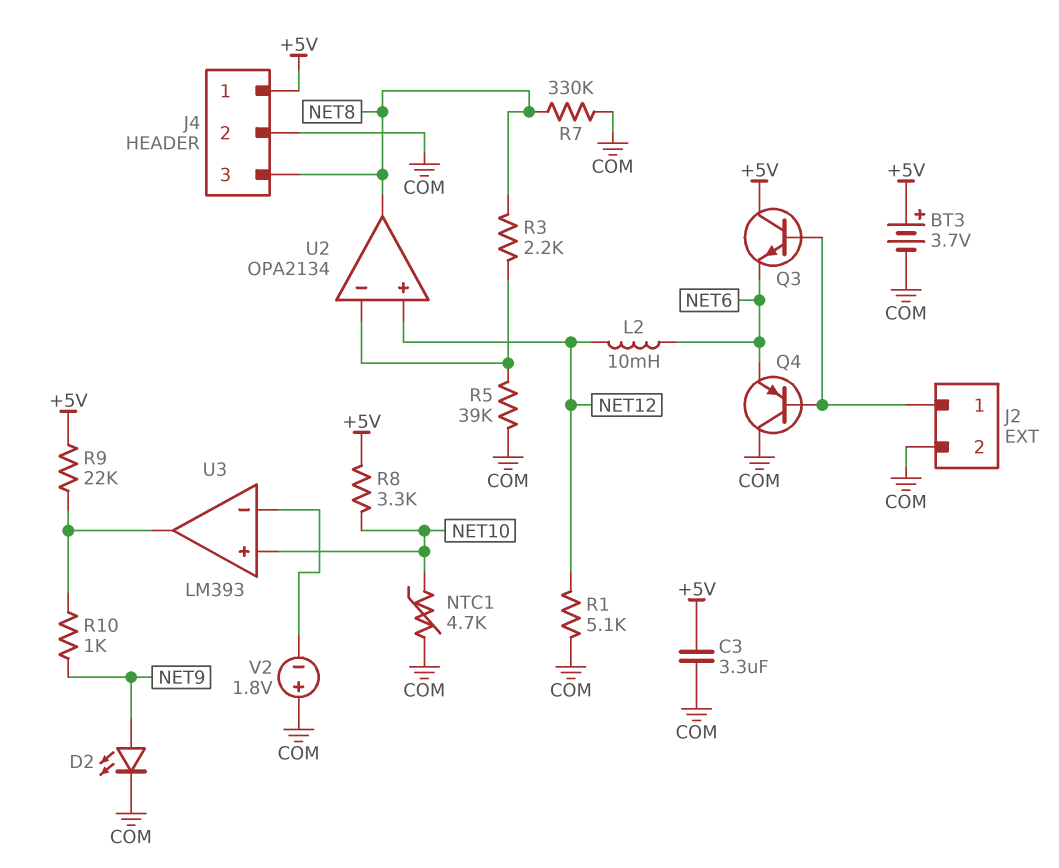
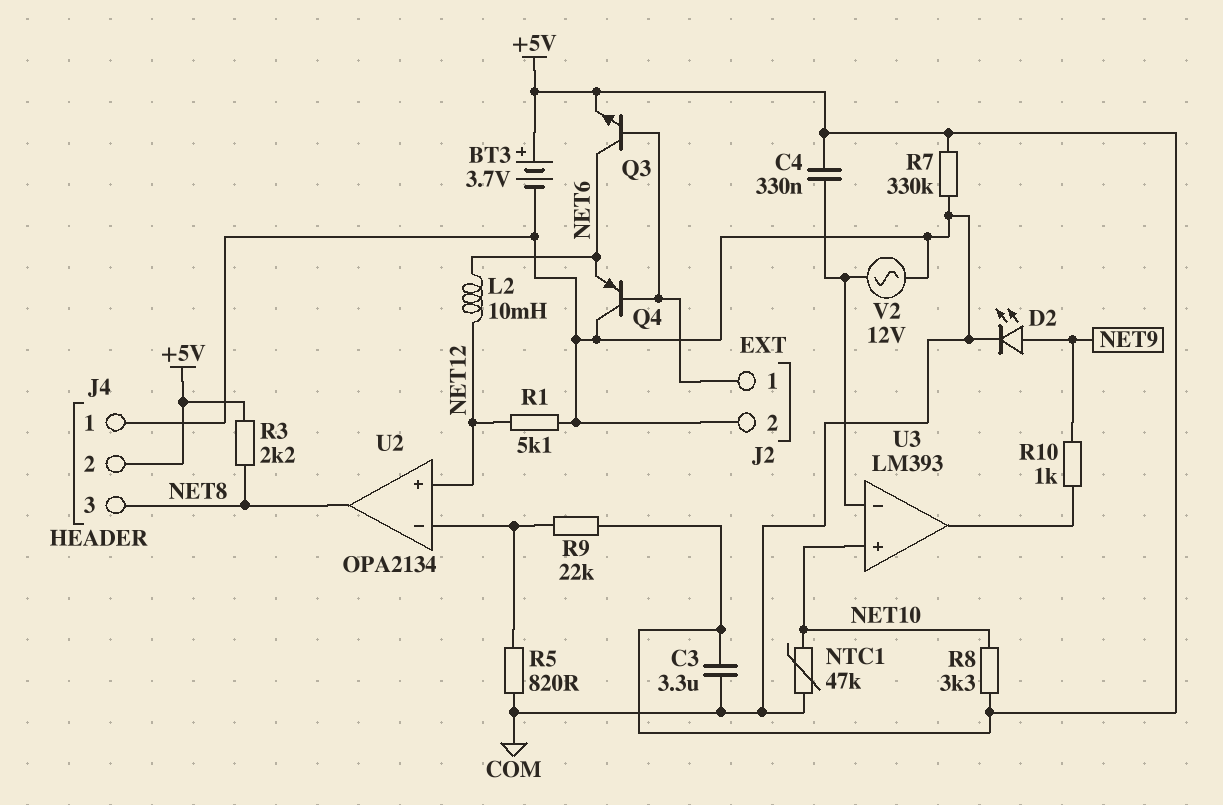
C4: none -> 330nF (+5V, U3/in-)
J4 pin 1: +5V -> COM
J4 pin 2: COM -> +5V
NTC1: 4.7k (COM, NET10) -> 47k (COM, NET10)
Q3: NPN (B J2/1, C +5V, E NET6) -> NPN (B J2/1, C NET6, E +5V)
R3: 2.2k (NET8, U2/in-) -> 2.2k (+5V, NET8)
R5: 39k (COM, U2/in-) -> 820 (COM, U2/in-)
R7: 330k (COM, NET8) -> 330k (+5V, COM)
R9: 22k (+5V, U3/out) -> 22k (+5V, U2/in-)
V2: 1.8V (plus COM, minus U3/in-) -> AC 12V (COM, U3/in-)

